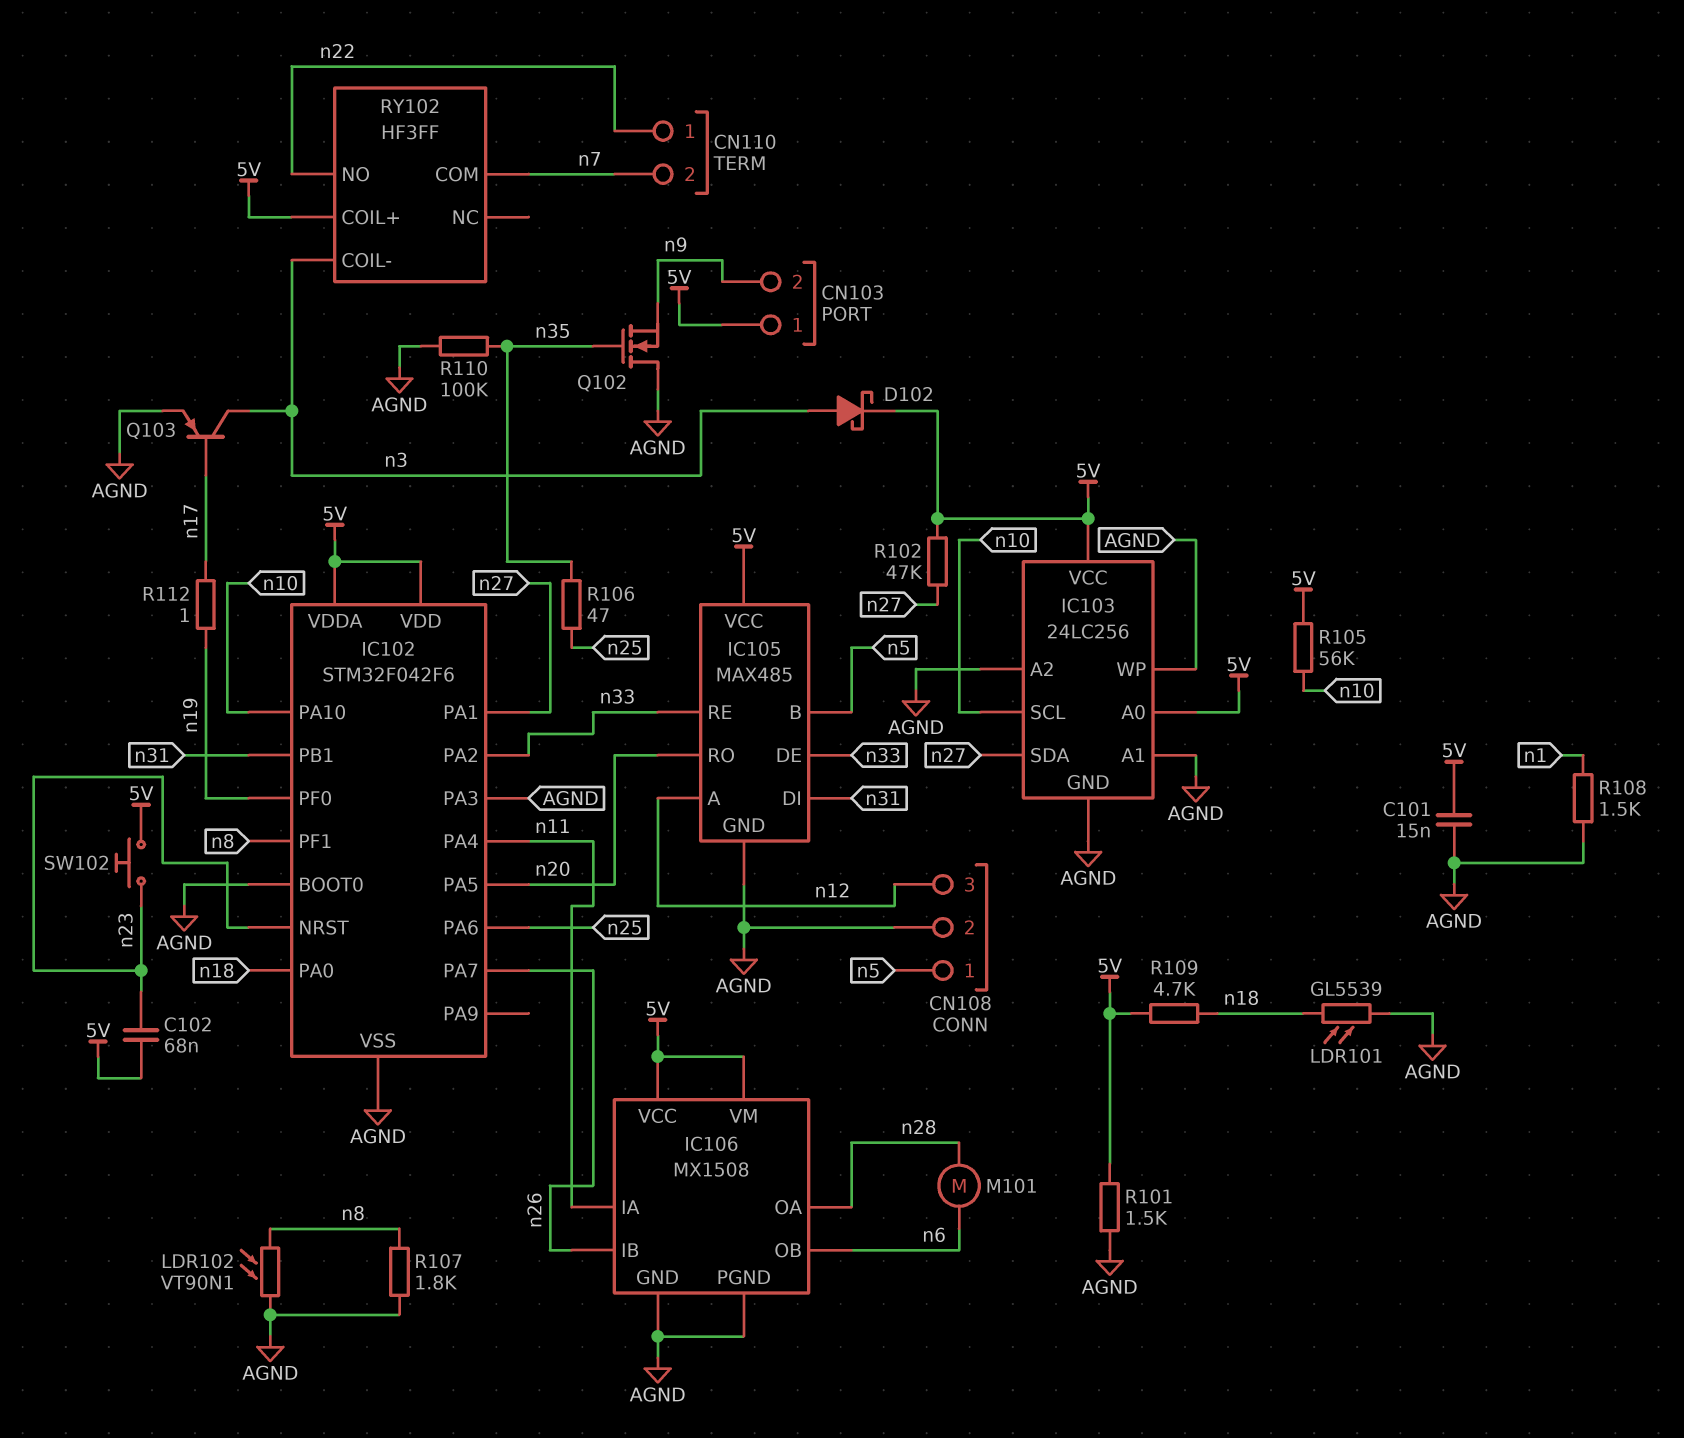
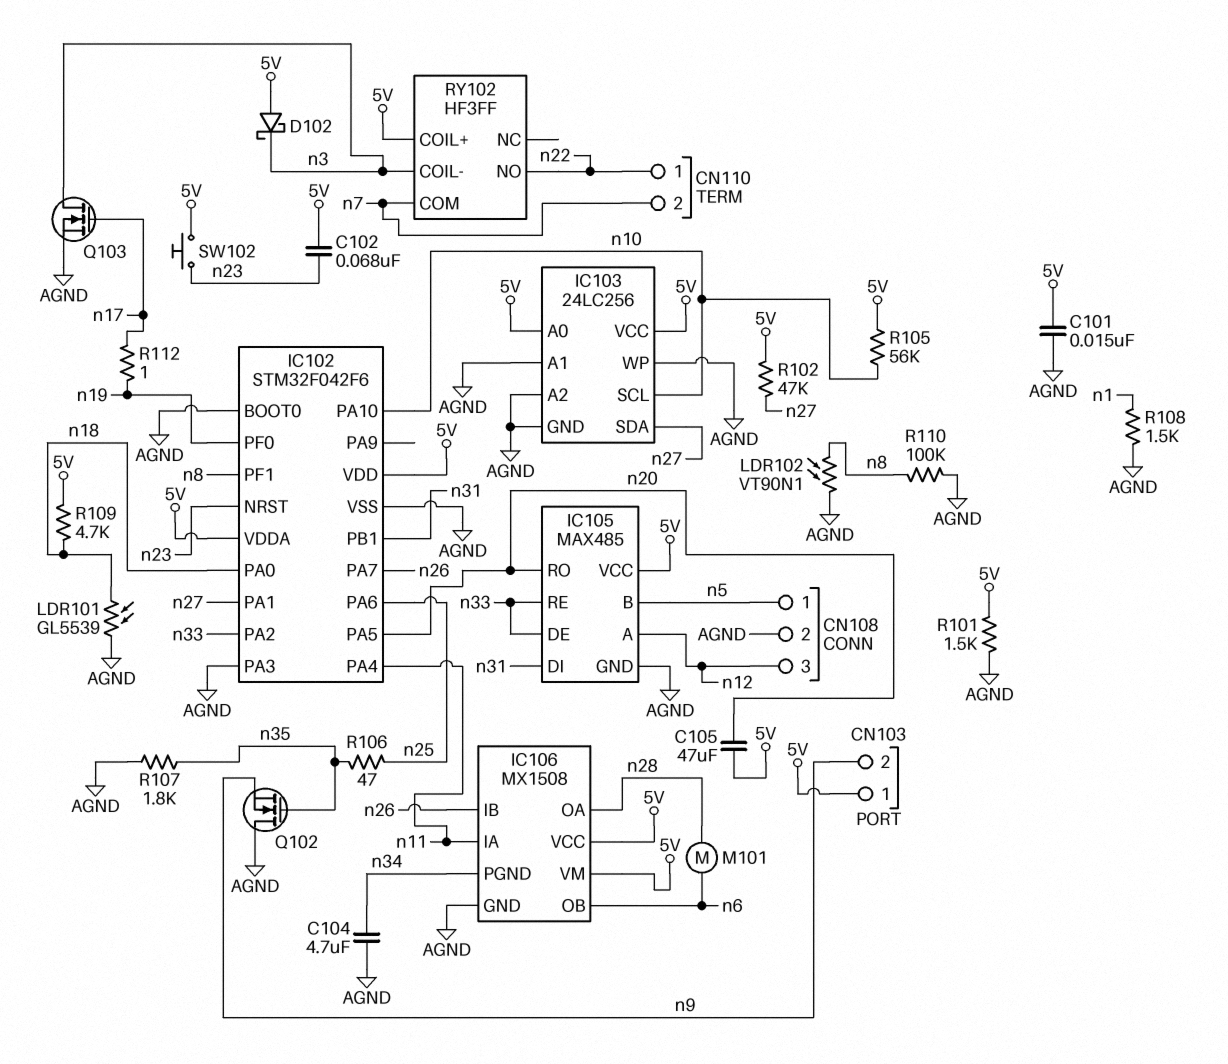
C104: none -> 4.7uF (AGND, n34)
C105: none -> 47uF (5V, n20)
D102: schottky (A n3, K 5V) -> schottky (A 5V, K n3)
IC106 pin PGND: AGND -> n34
Q103: PNP (B n17, C n3, E AGND) -> NMOS (G n17, D n3, S AGND)
R107: 1.8k (AGND, n8) -> 1.8k (AGND, n35)
R110: 100k (AGND, n35) -> 100k (AGND, n8)

